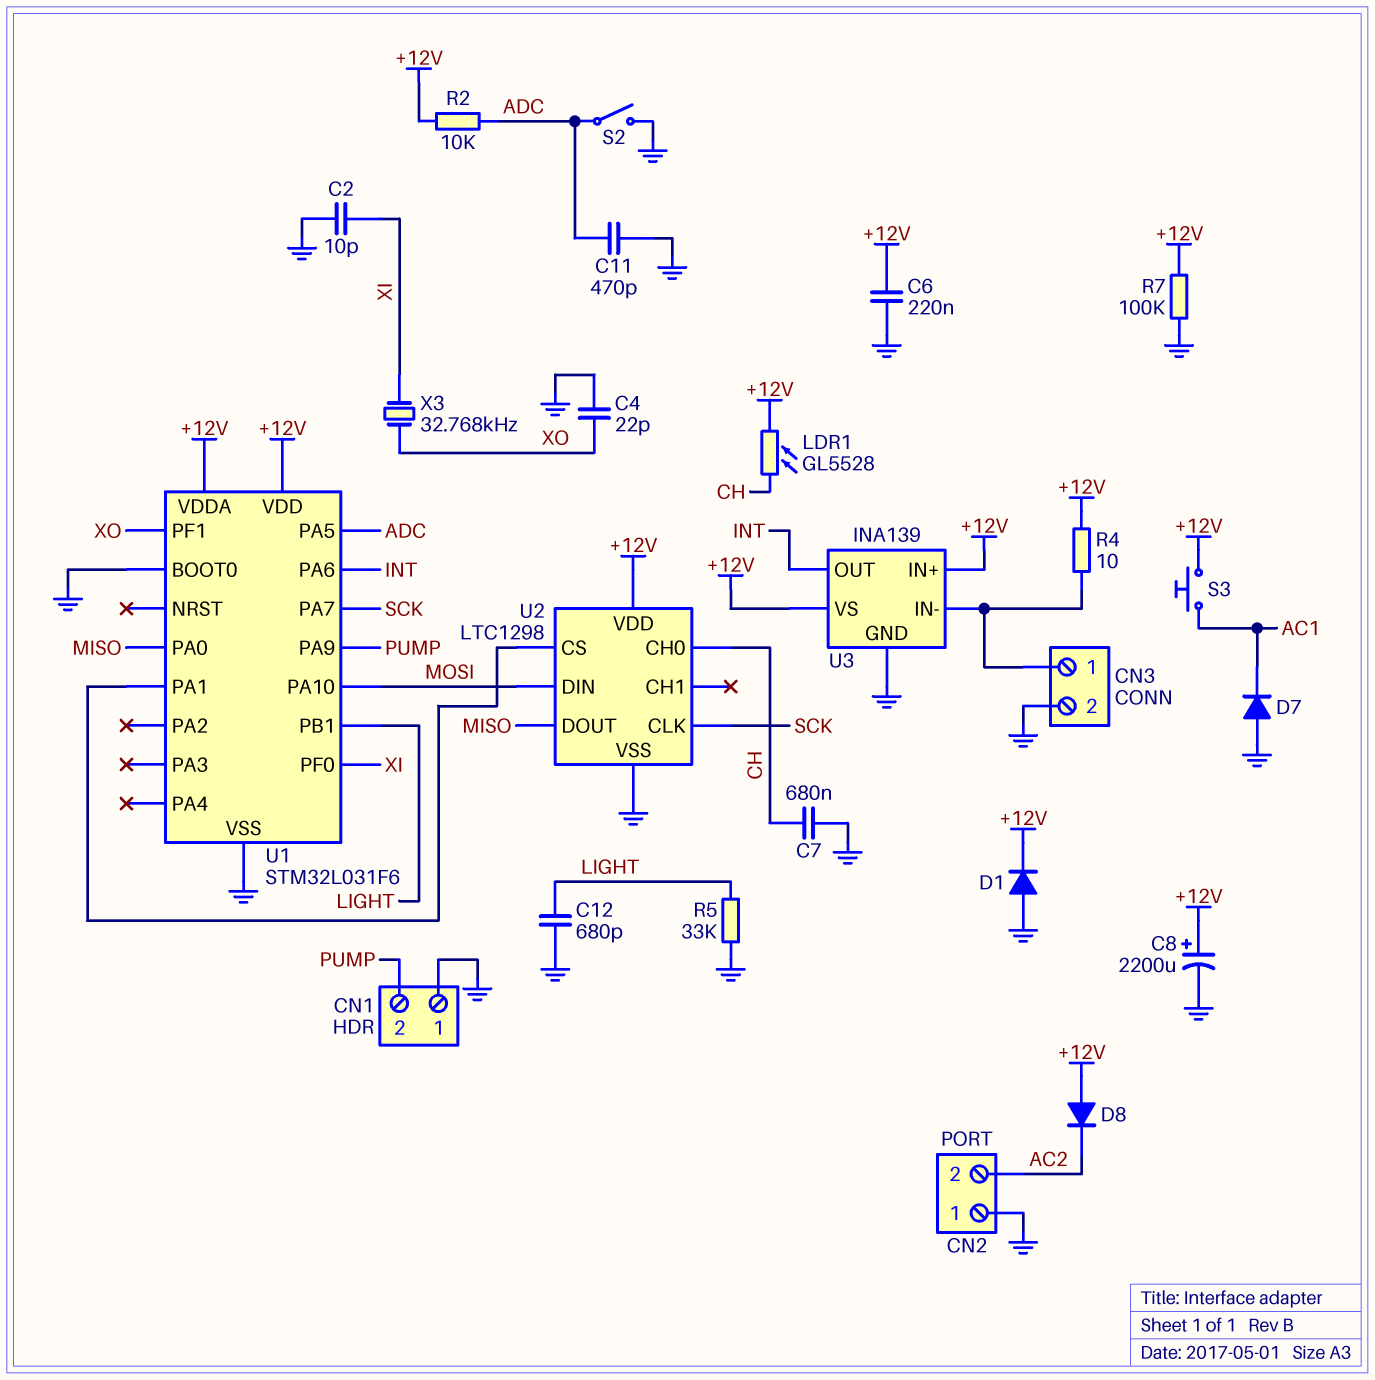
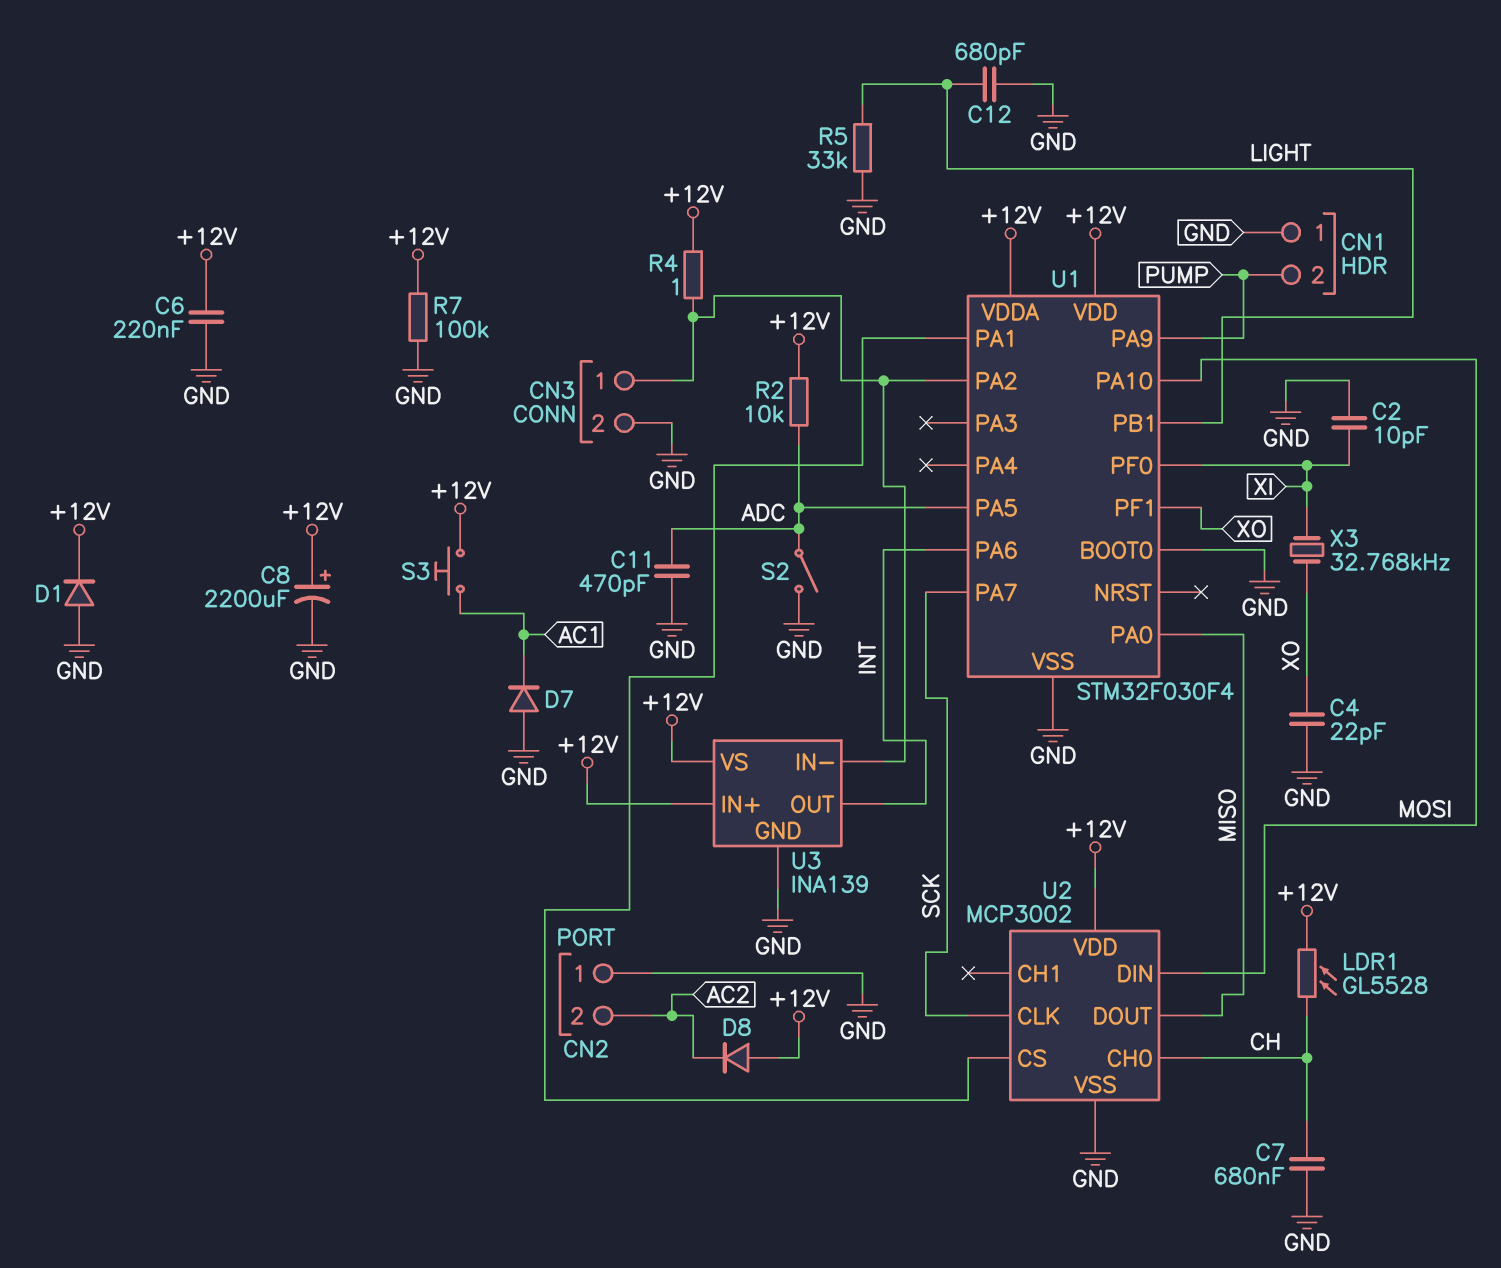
R4: 10 (+12V, CN3/1) -> 1 (+12V, CN3/1)
U1: STM32L031F6 -> STM32F030F4
U1 pin PA2: none -> CN3/1
U2: LTC1298 -> MCP3002

